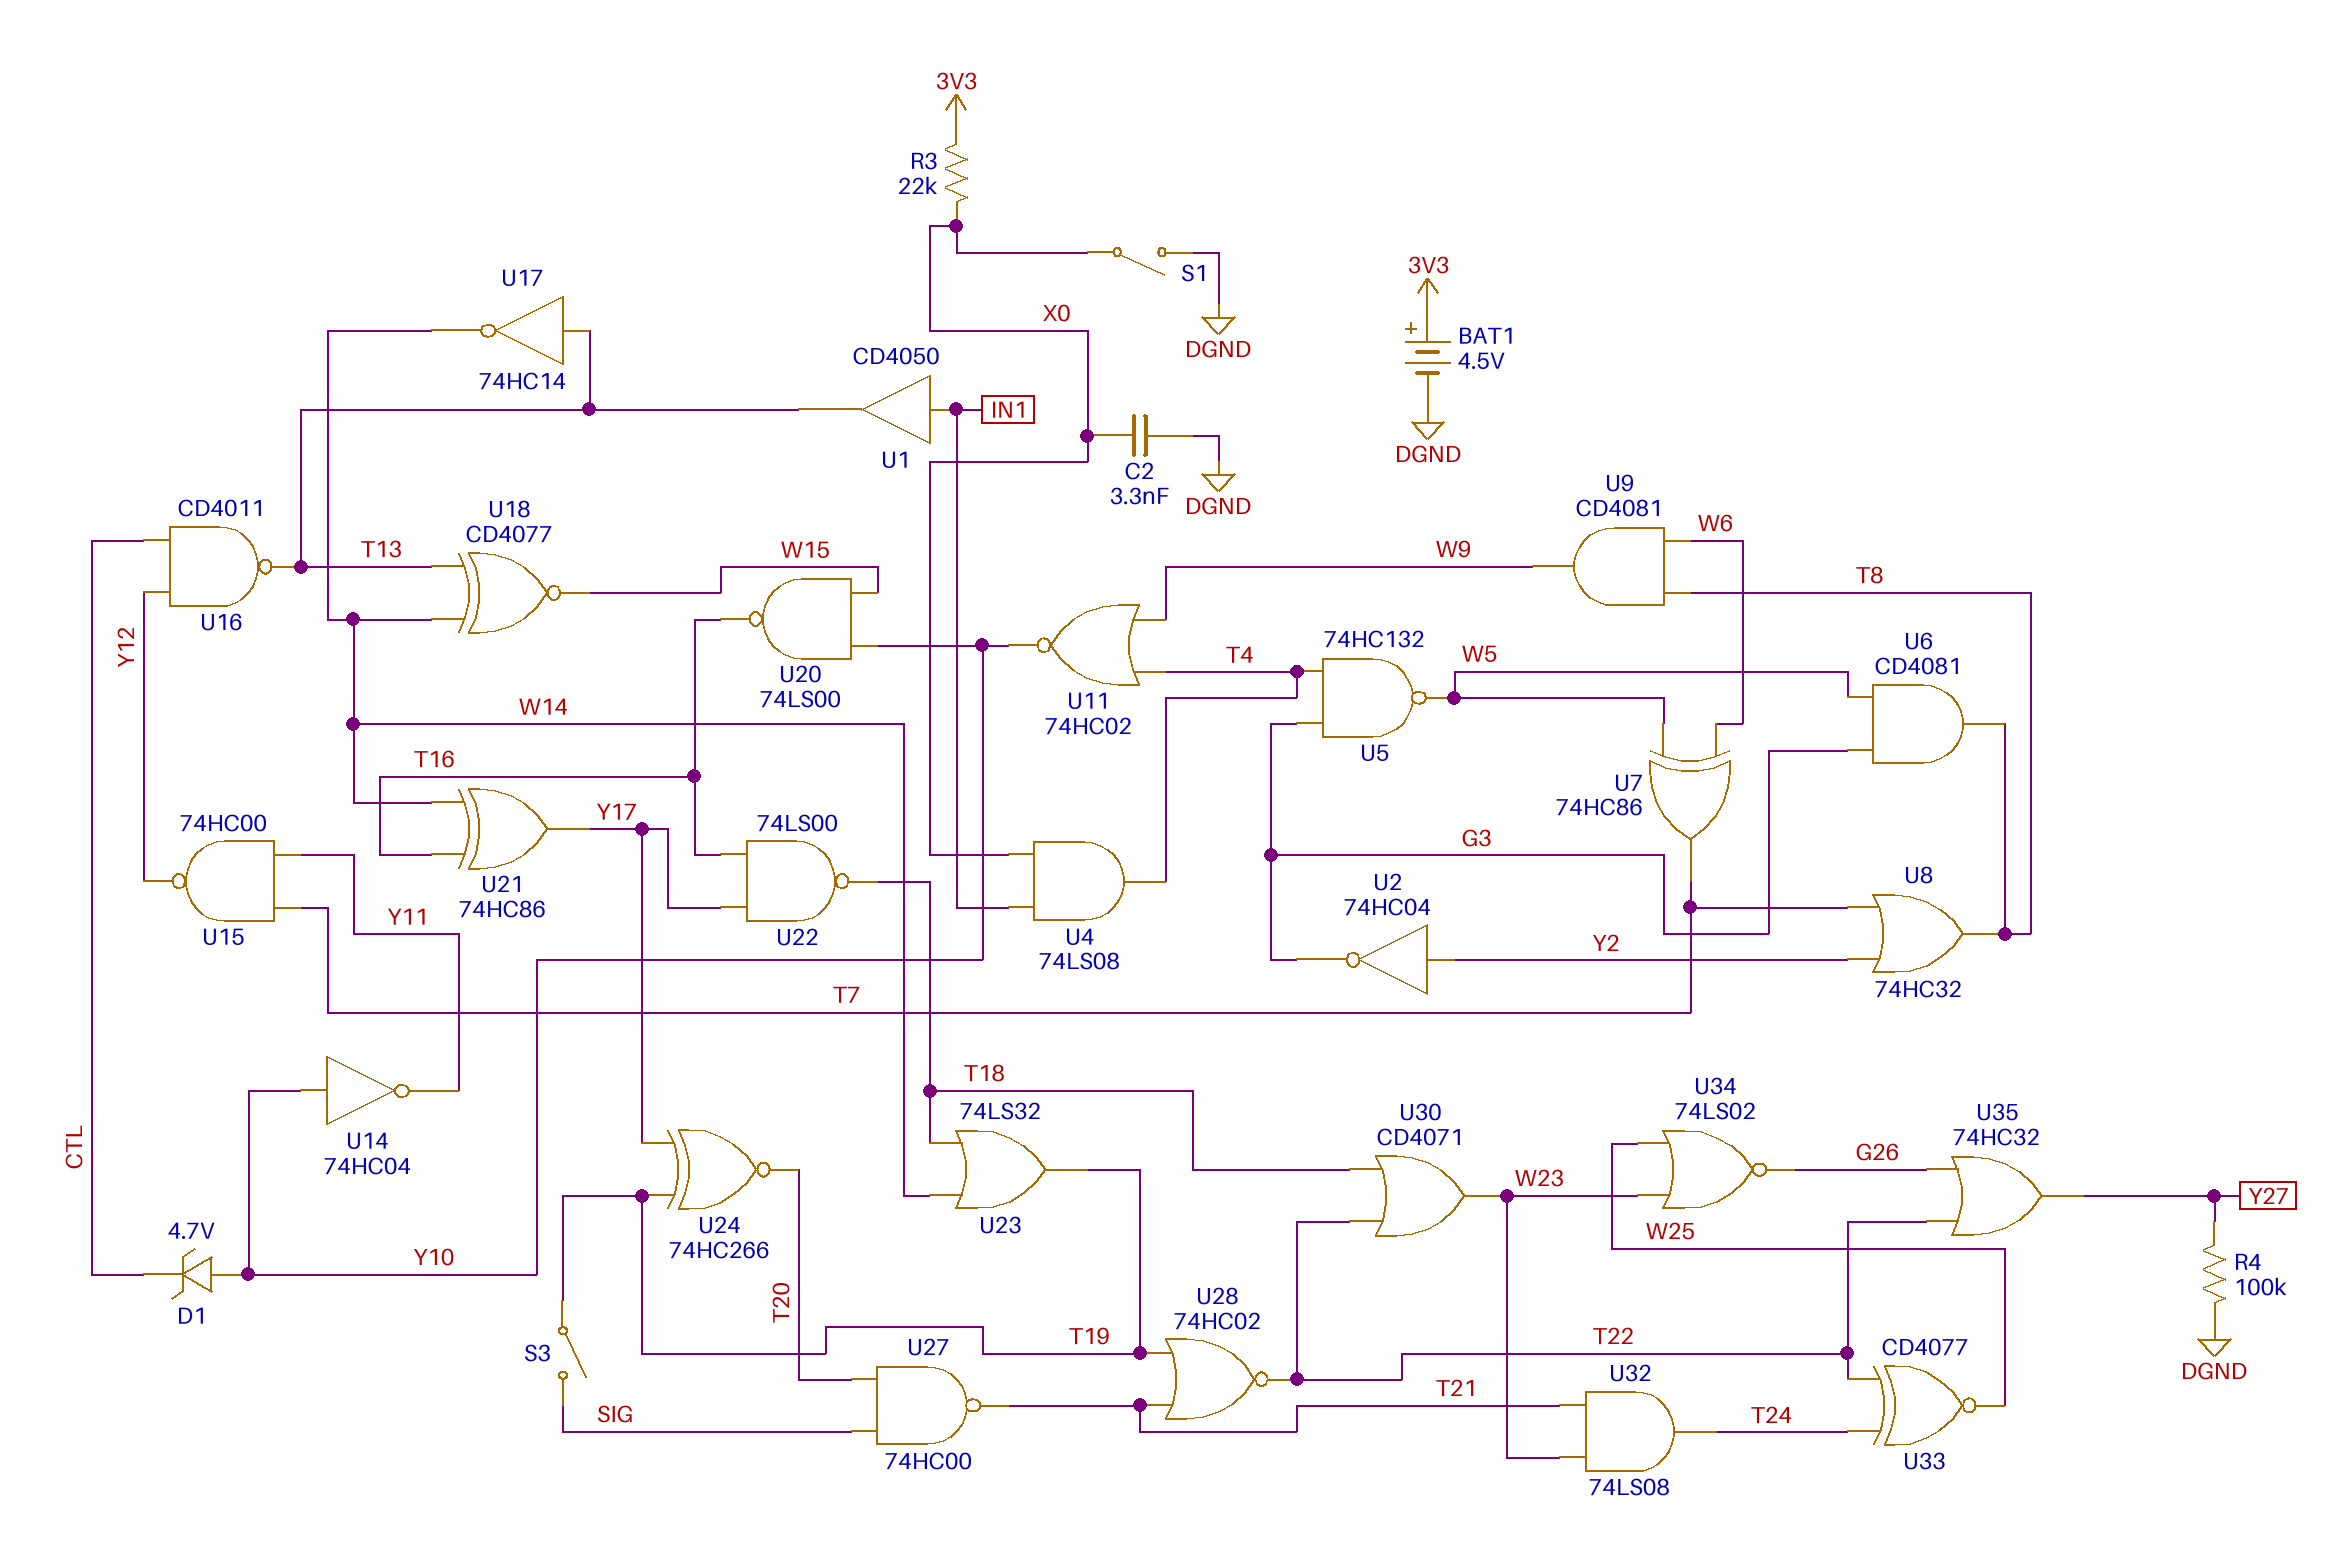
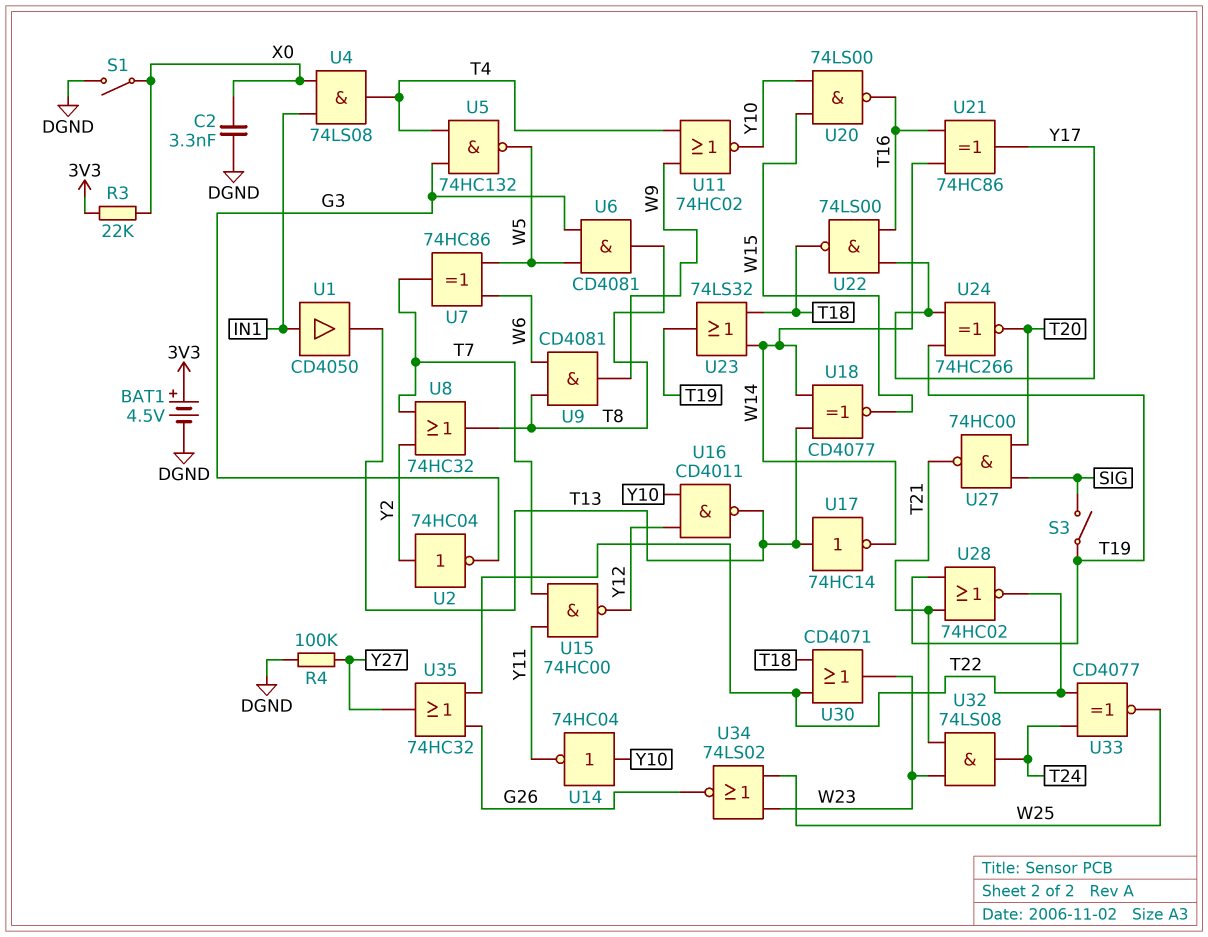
D1: zener 4.7V (A Y10, K CTL) -> none
U16: NAND CD4011 (in CTL, in Y12, out T13) -> NAND CD4011 (in Y10, in Y12, out T13)

